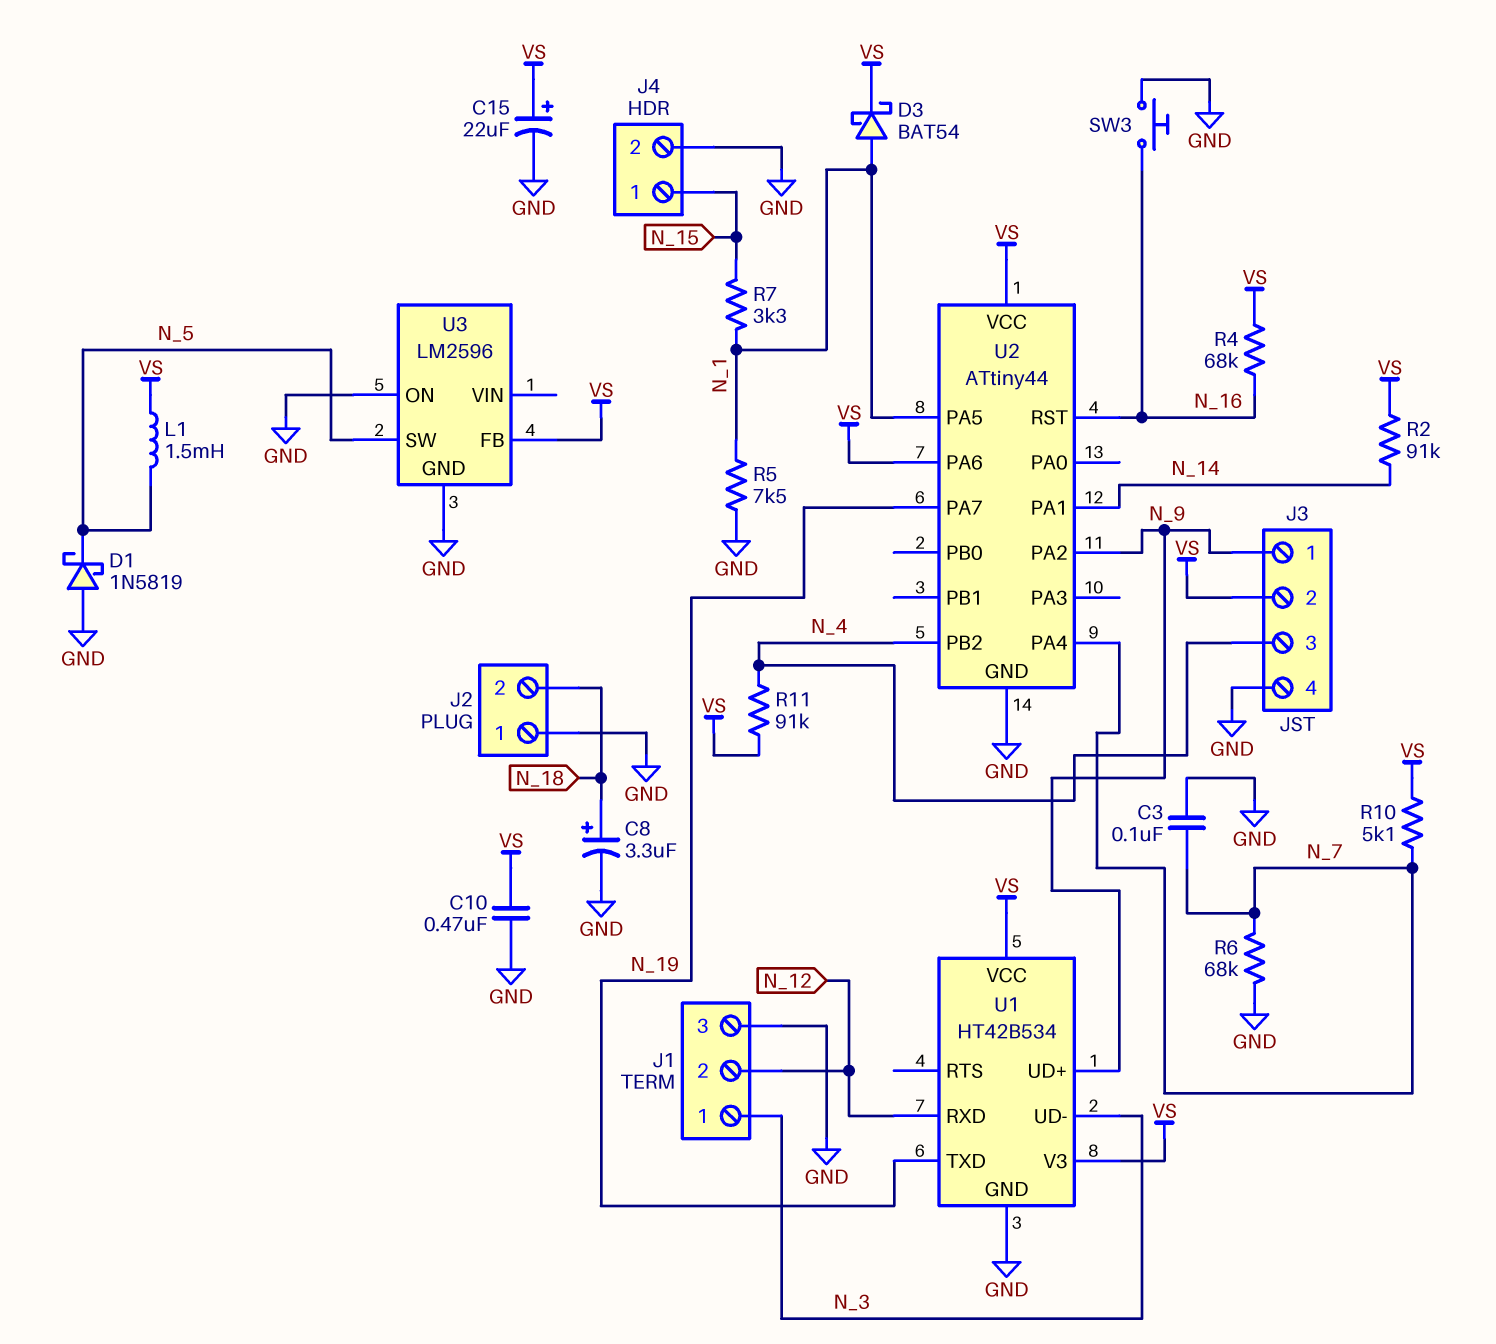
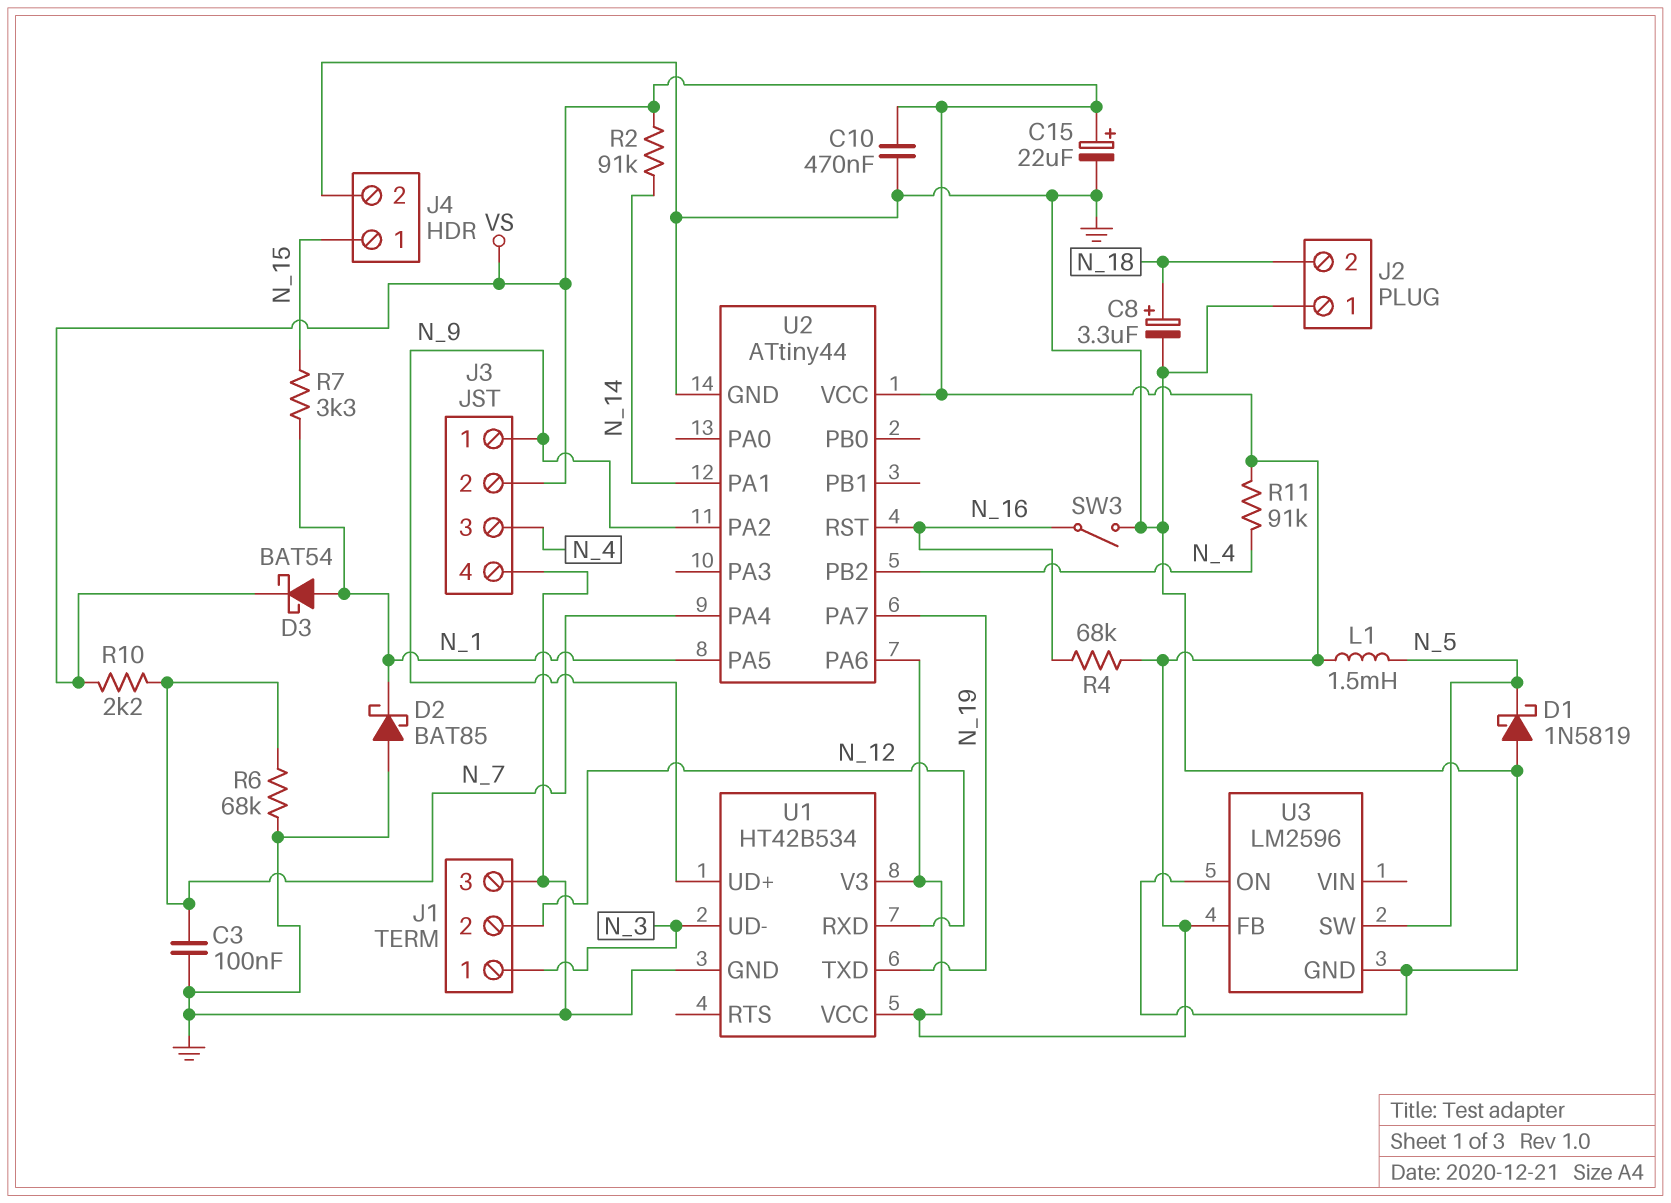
D2: none -> schottky BAT85 (A GND, K N_1)
R5: 7.5k (GND, N_1) -> none
R10: 5.1k (N_7, VS) -> 2.2k (N_7, VS)
SW3: button (GND, N_16) -> switch (GND, N_16)

